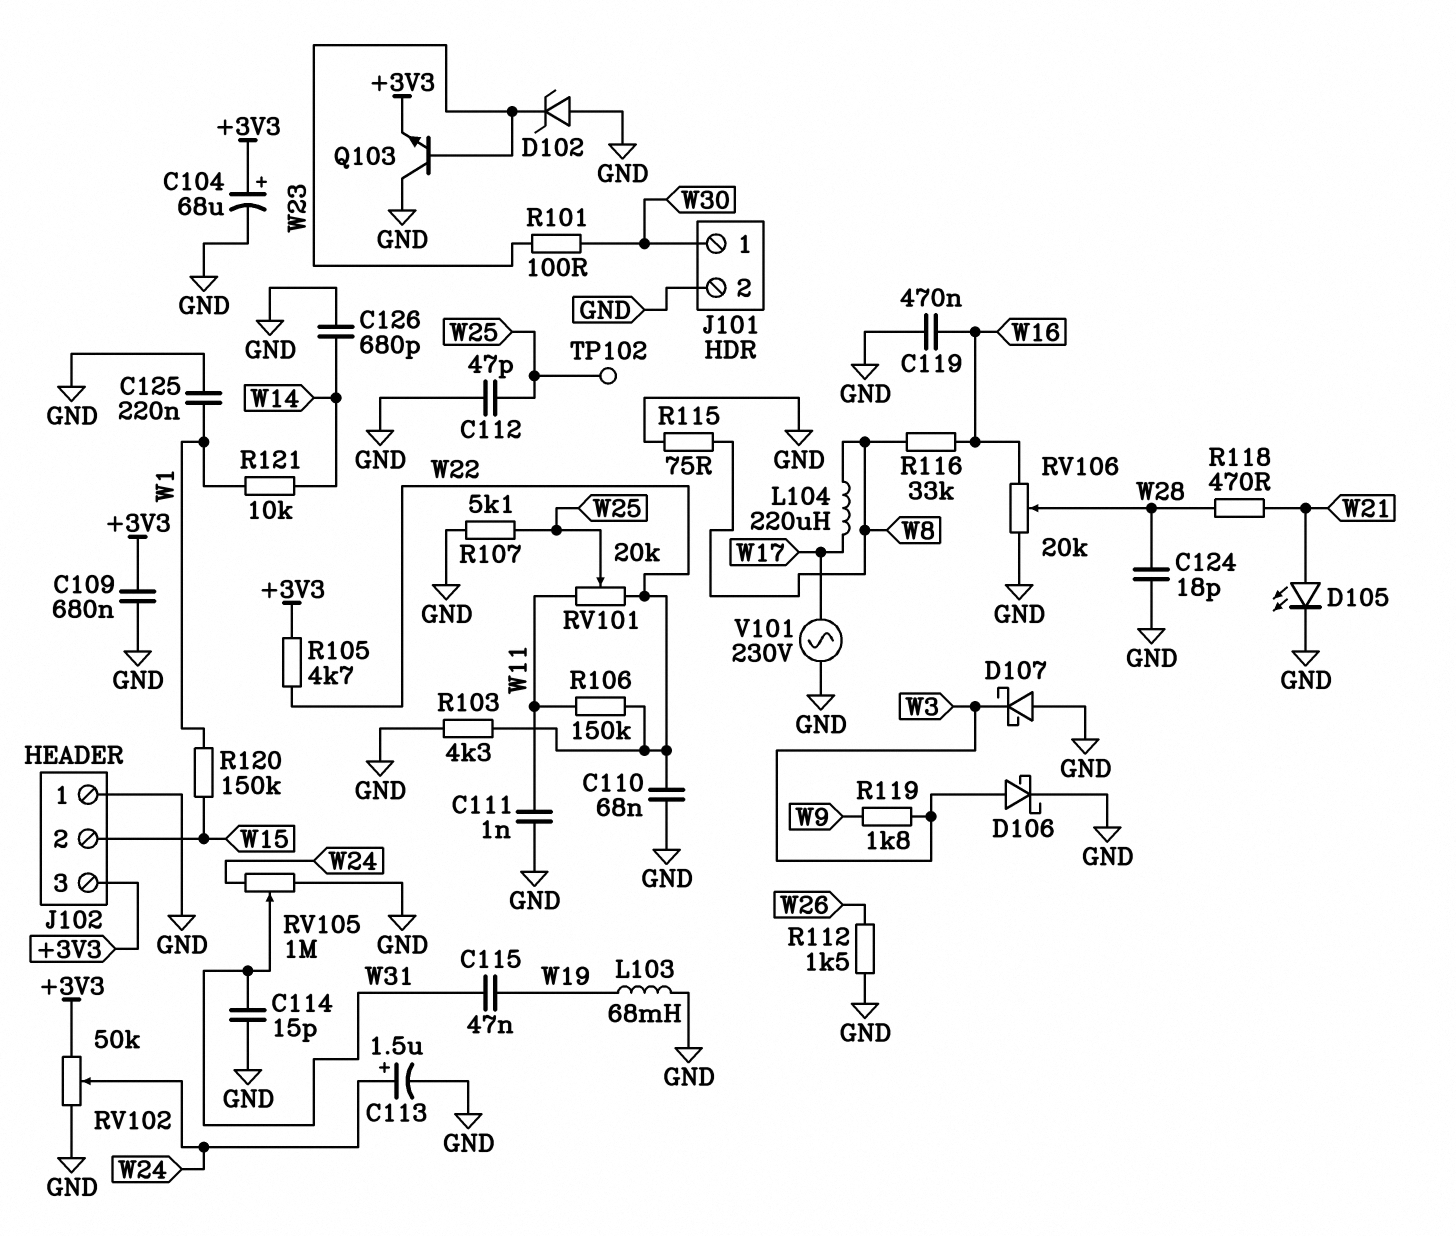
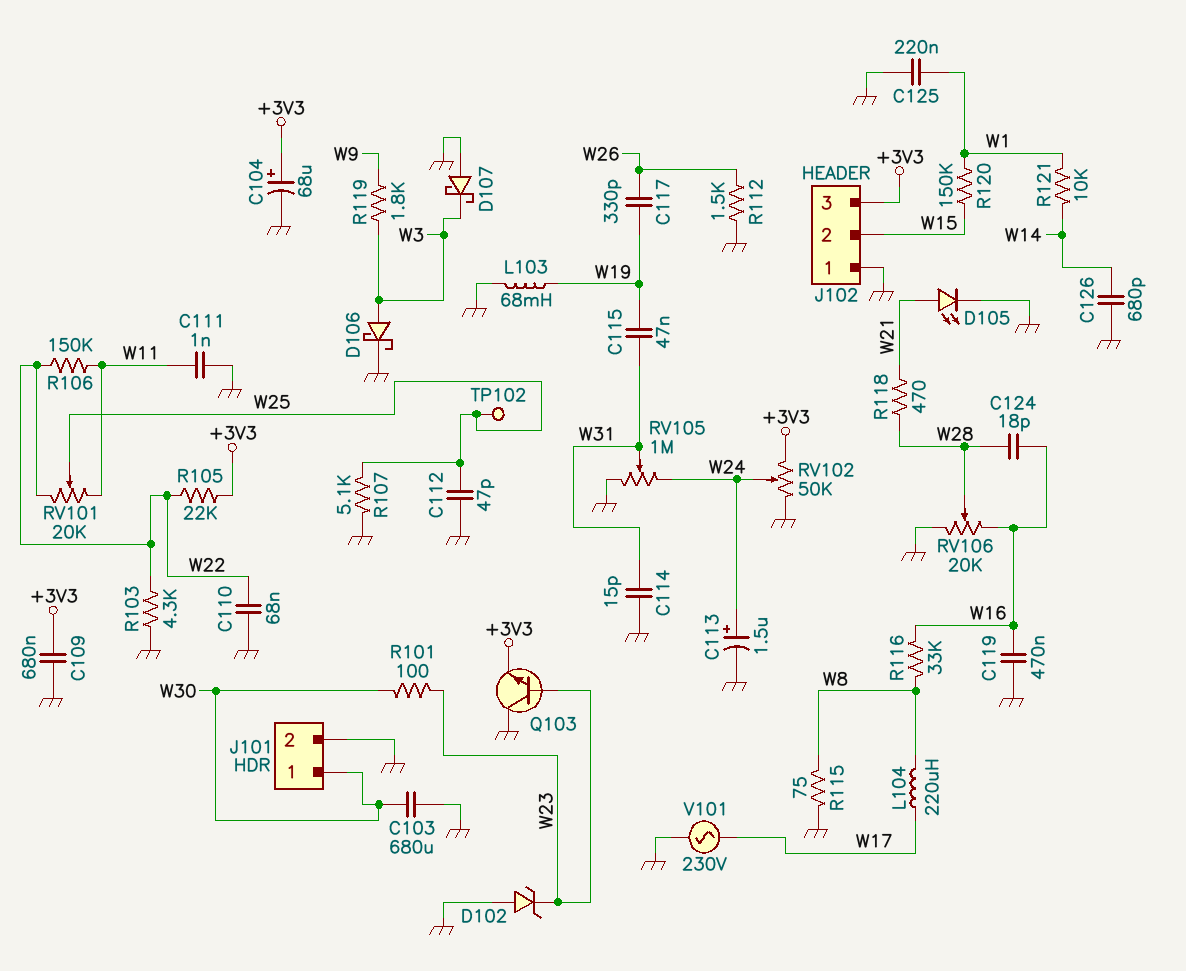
C103: none -> 680uF (GND, W30)
C117: none -> 330pF (W19, W26)
C124: 18pF (GND, W28) -> 18pF (W16, W28)
R105: 4.7k (+3V3, W22) -> 22k (+3V3, W22)

